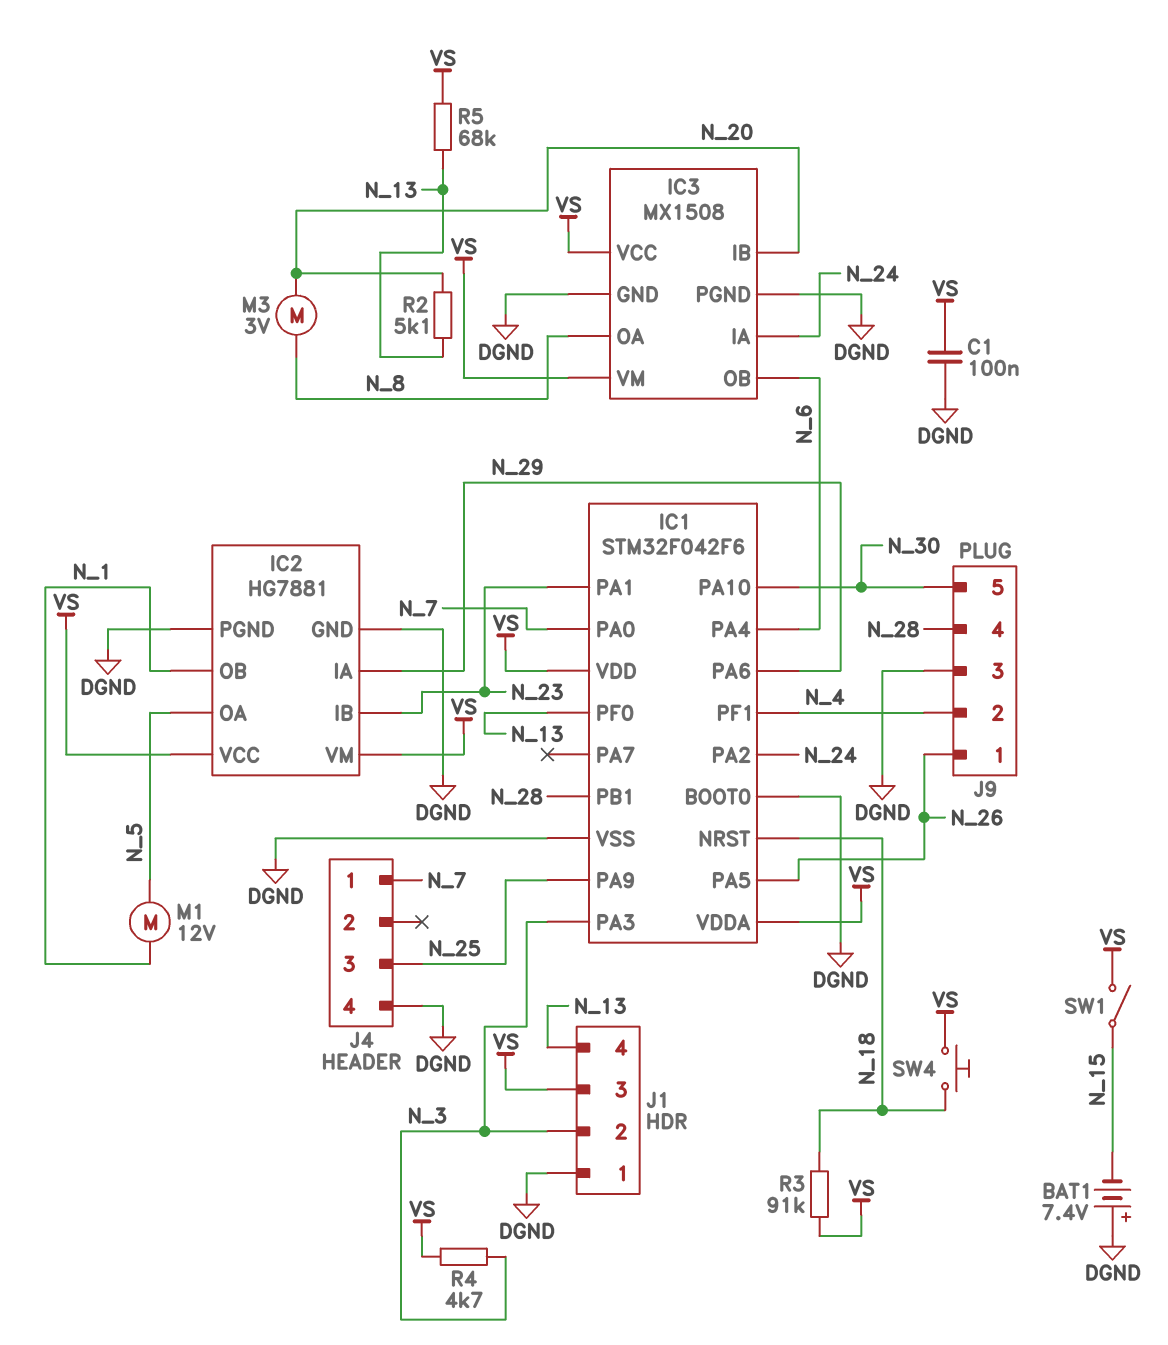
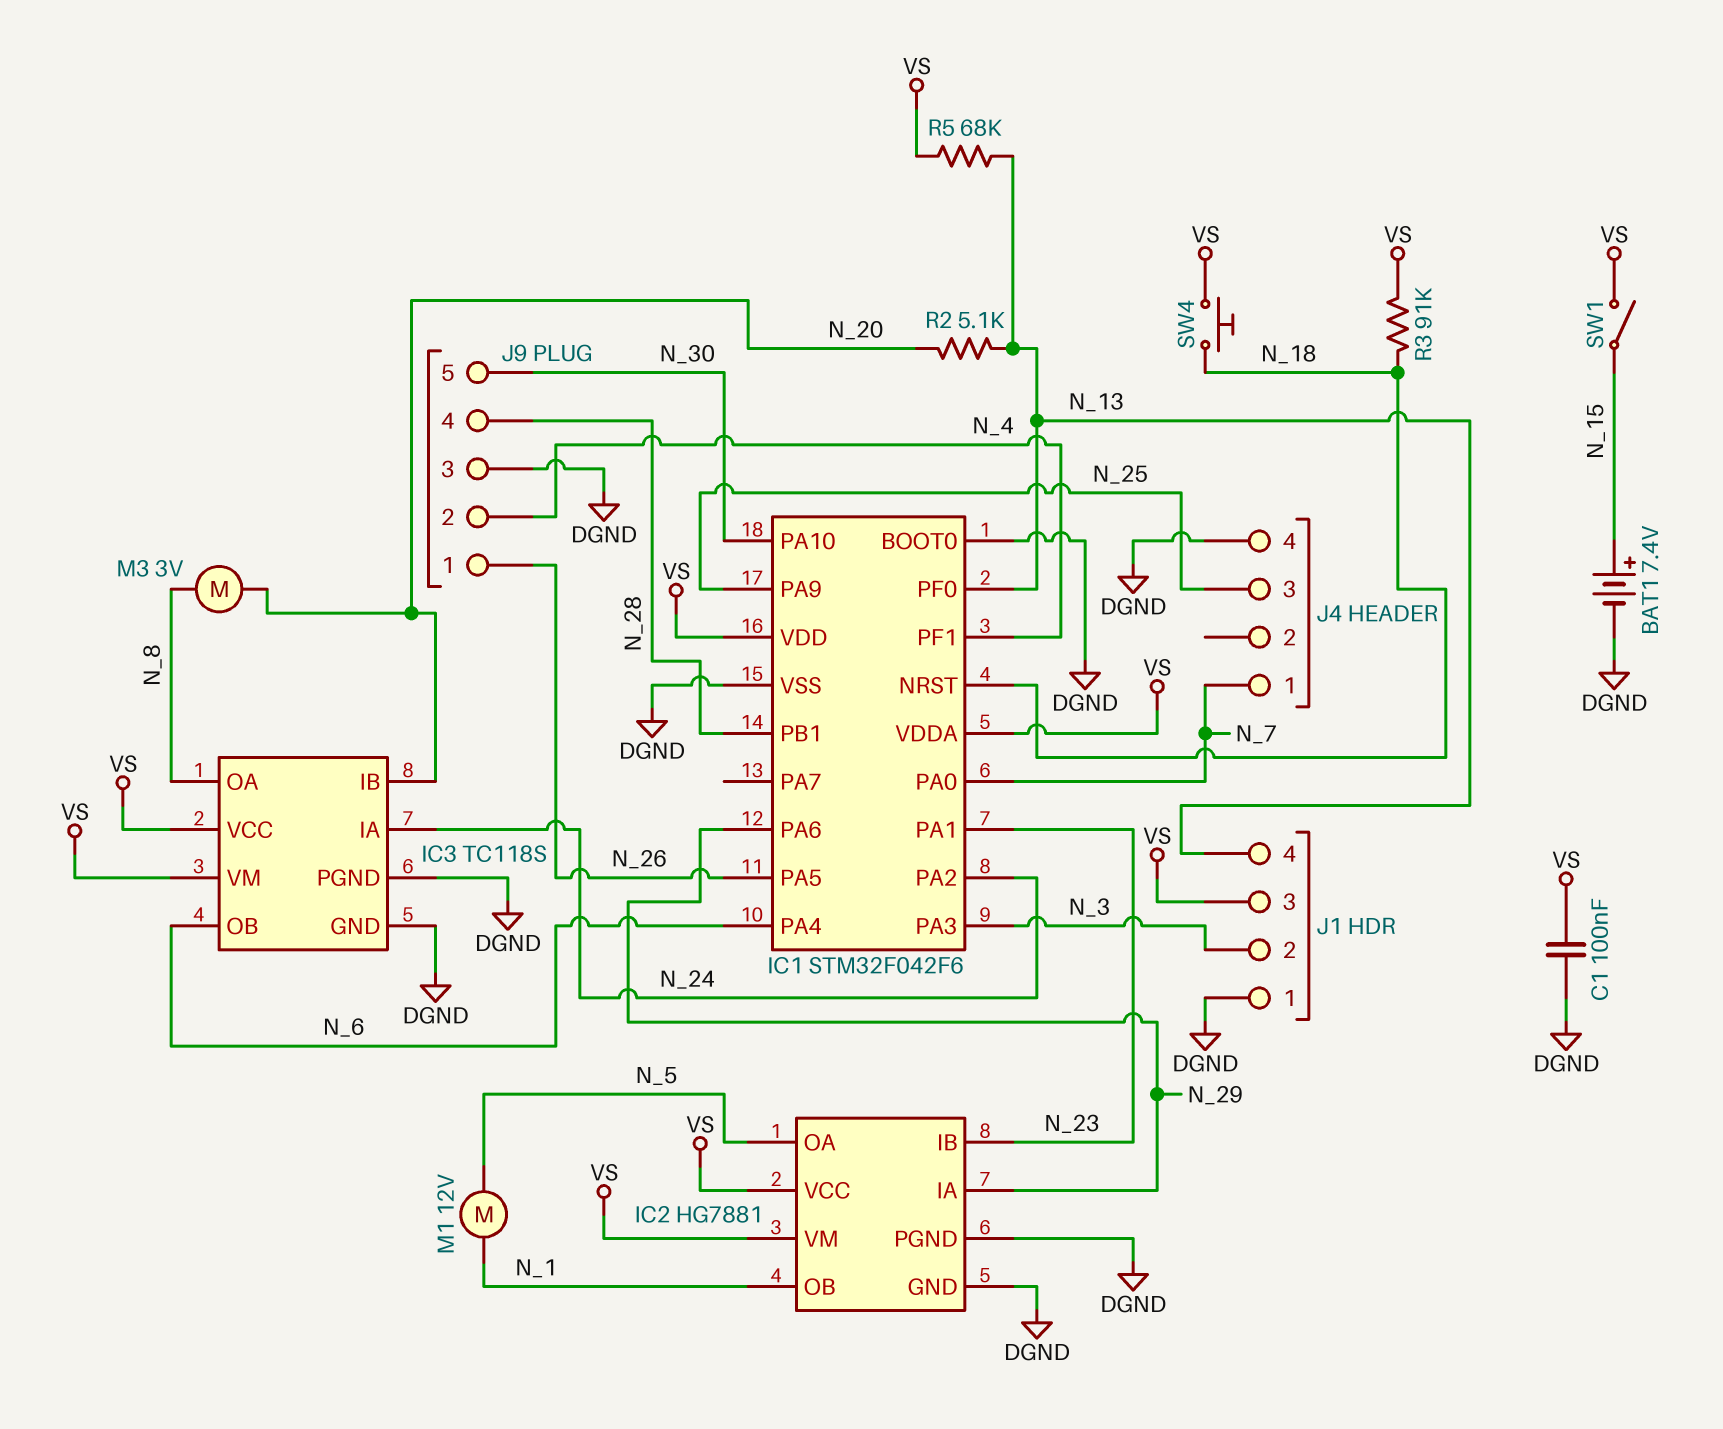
BAT1: 7.4V (plus DGND, minus N_15) -> 7.4V (plus N_15, minus DGND)
IC3: MX1508 -> TC118S
R4: 4.7k (N_3, VS) -> none

